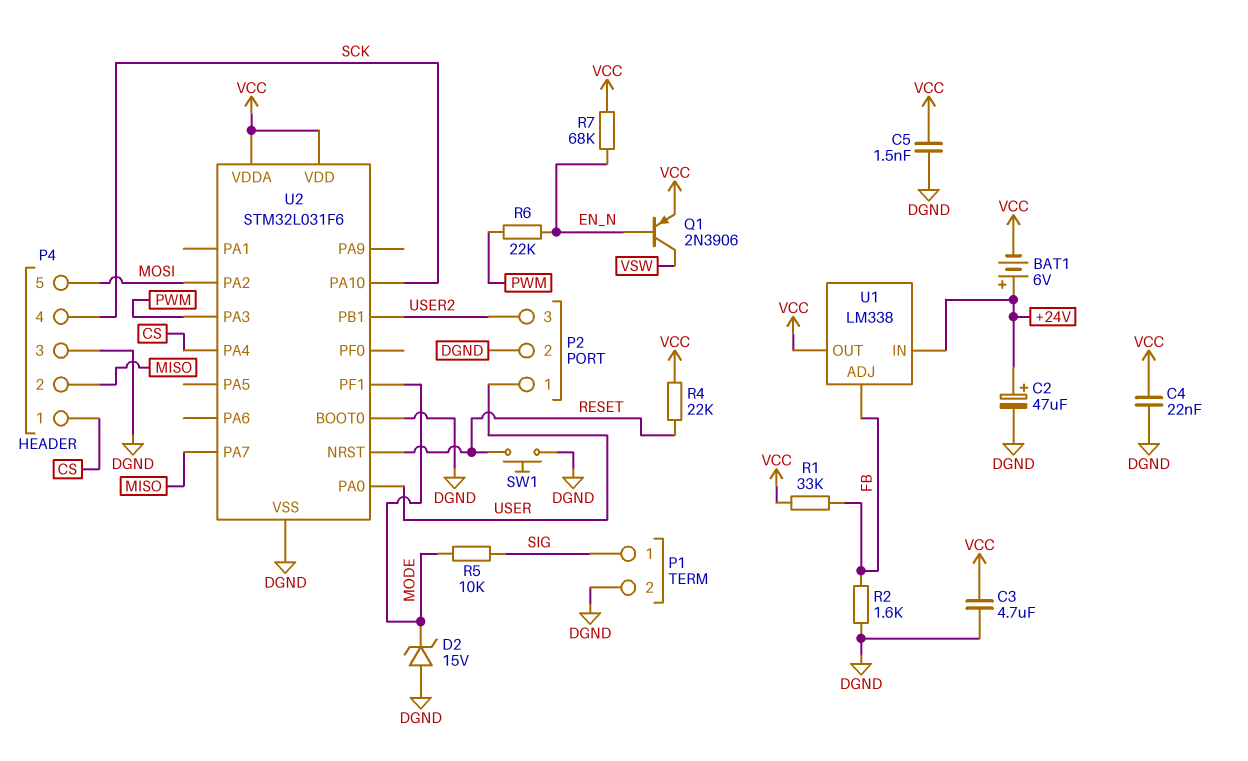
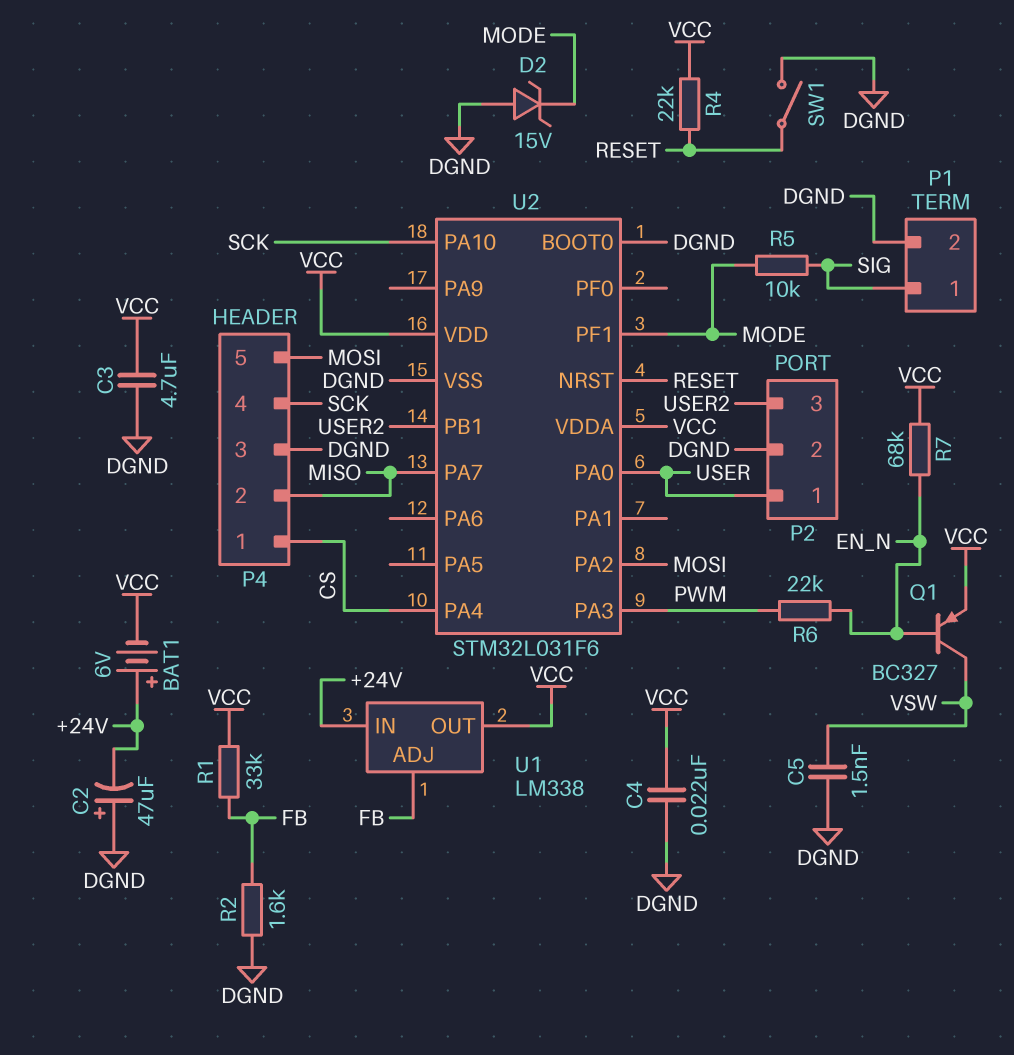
C2: 47uF (plus +24V, minus DGND) -> 47uF (plus DGND, minus +24V)
C5: 1.5nF (DGND, VCC) -> 1.5nF (DGND, VSW)
Q1: PNP 2N3906 (B EN_N, C VSW, E VCC) -> PNP BC327 (B EN_N, C VSW, E VCC)
SW1: button (DGND, RESET) -> switch (DGND, RESET)

